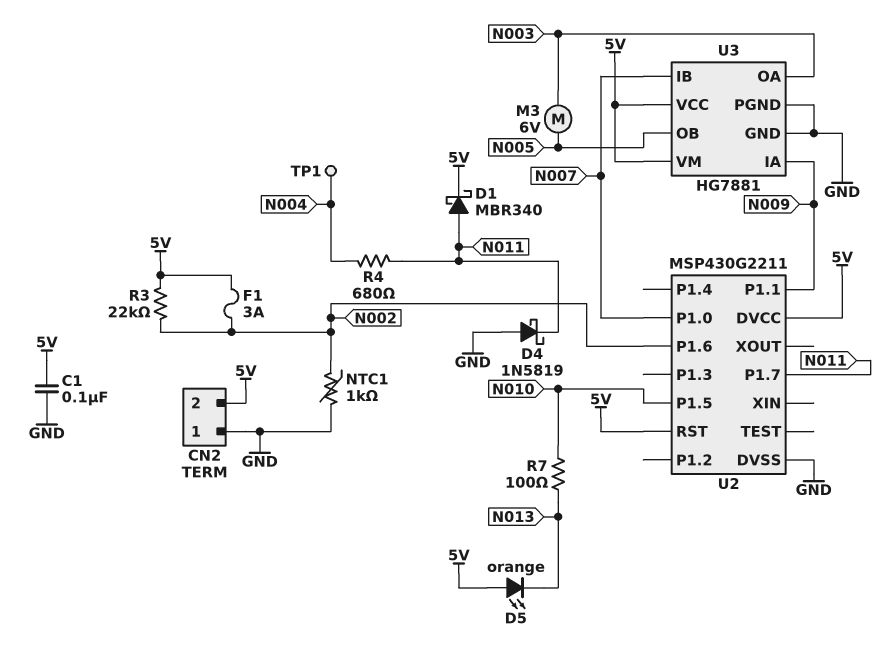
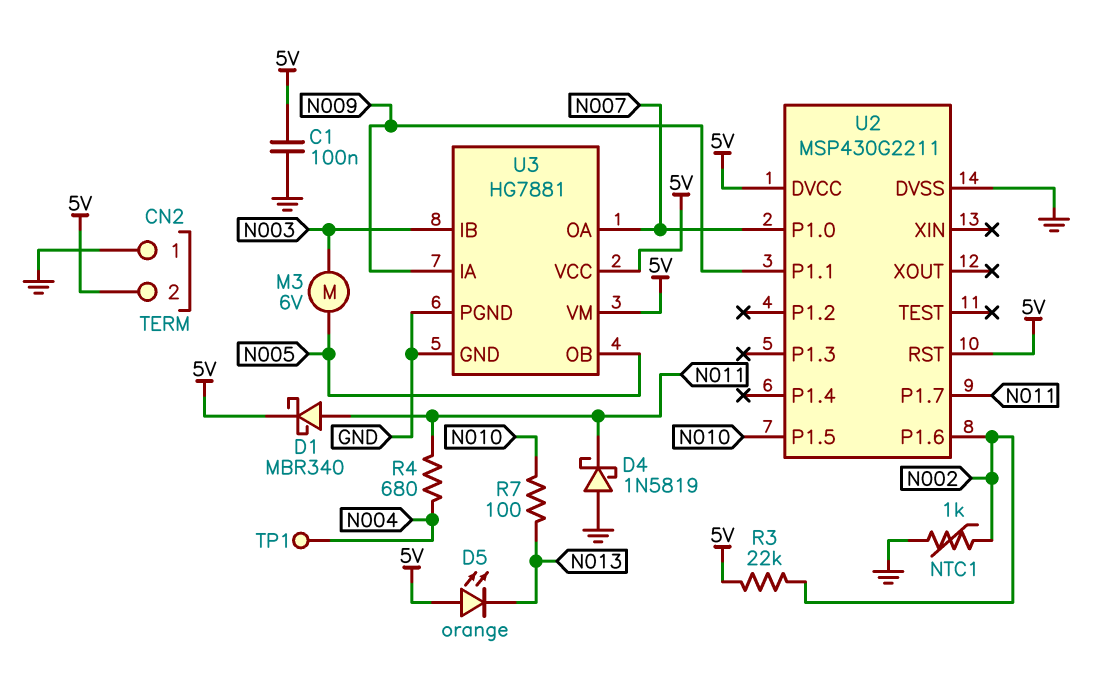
F1: 3A (5V, N002) -> none
U3 pin IB: N007 -> N003
U3 pin OA: N003 -> N007

